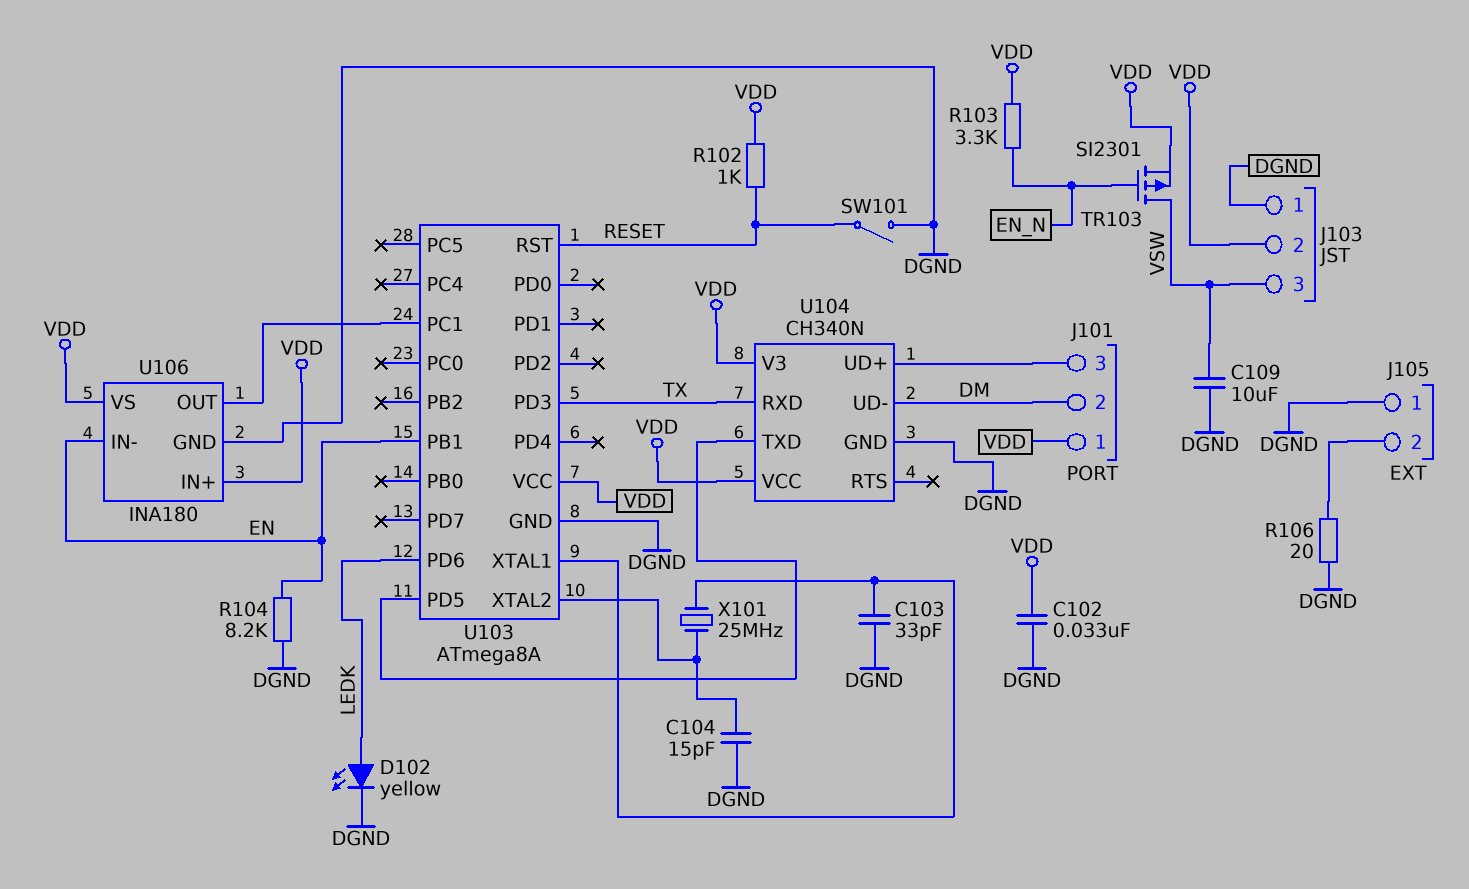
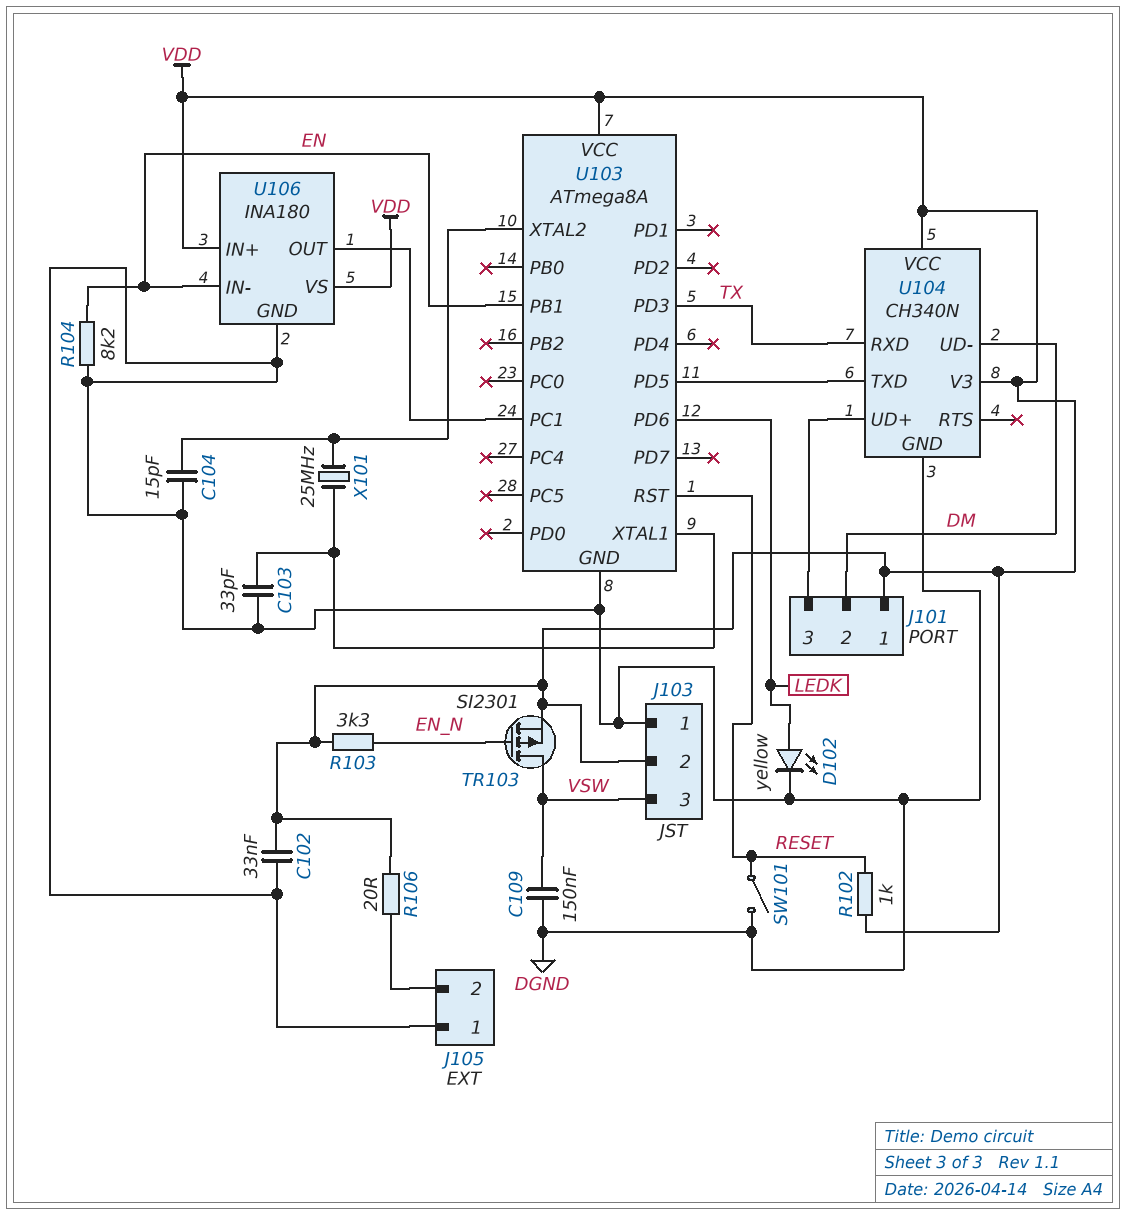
C109: 10uF (DGND, VSW) -> 150nF (DGND, VSW)
R106: 20 (DGND, J105/2) -> 20 (J105/2, VDD)

